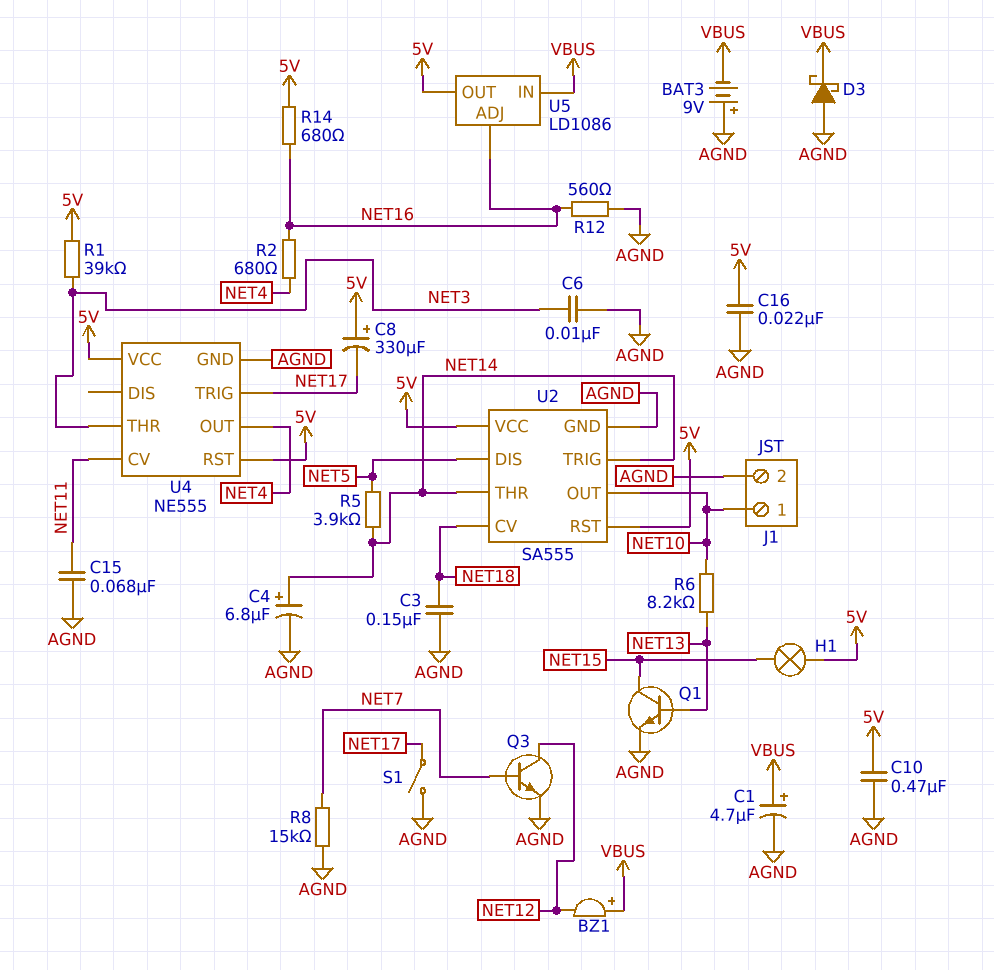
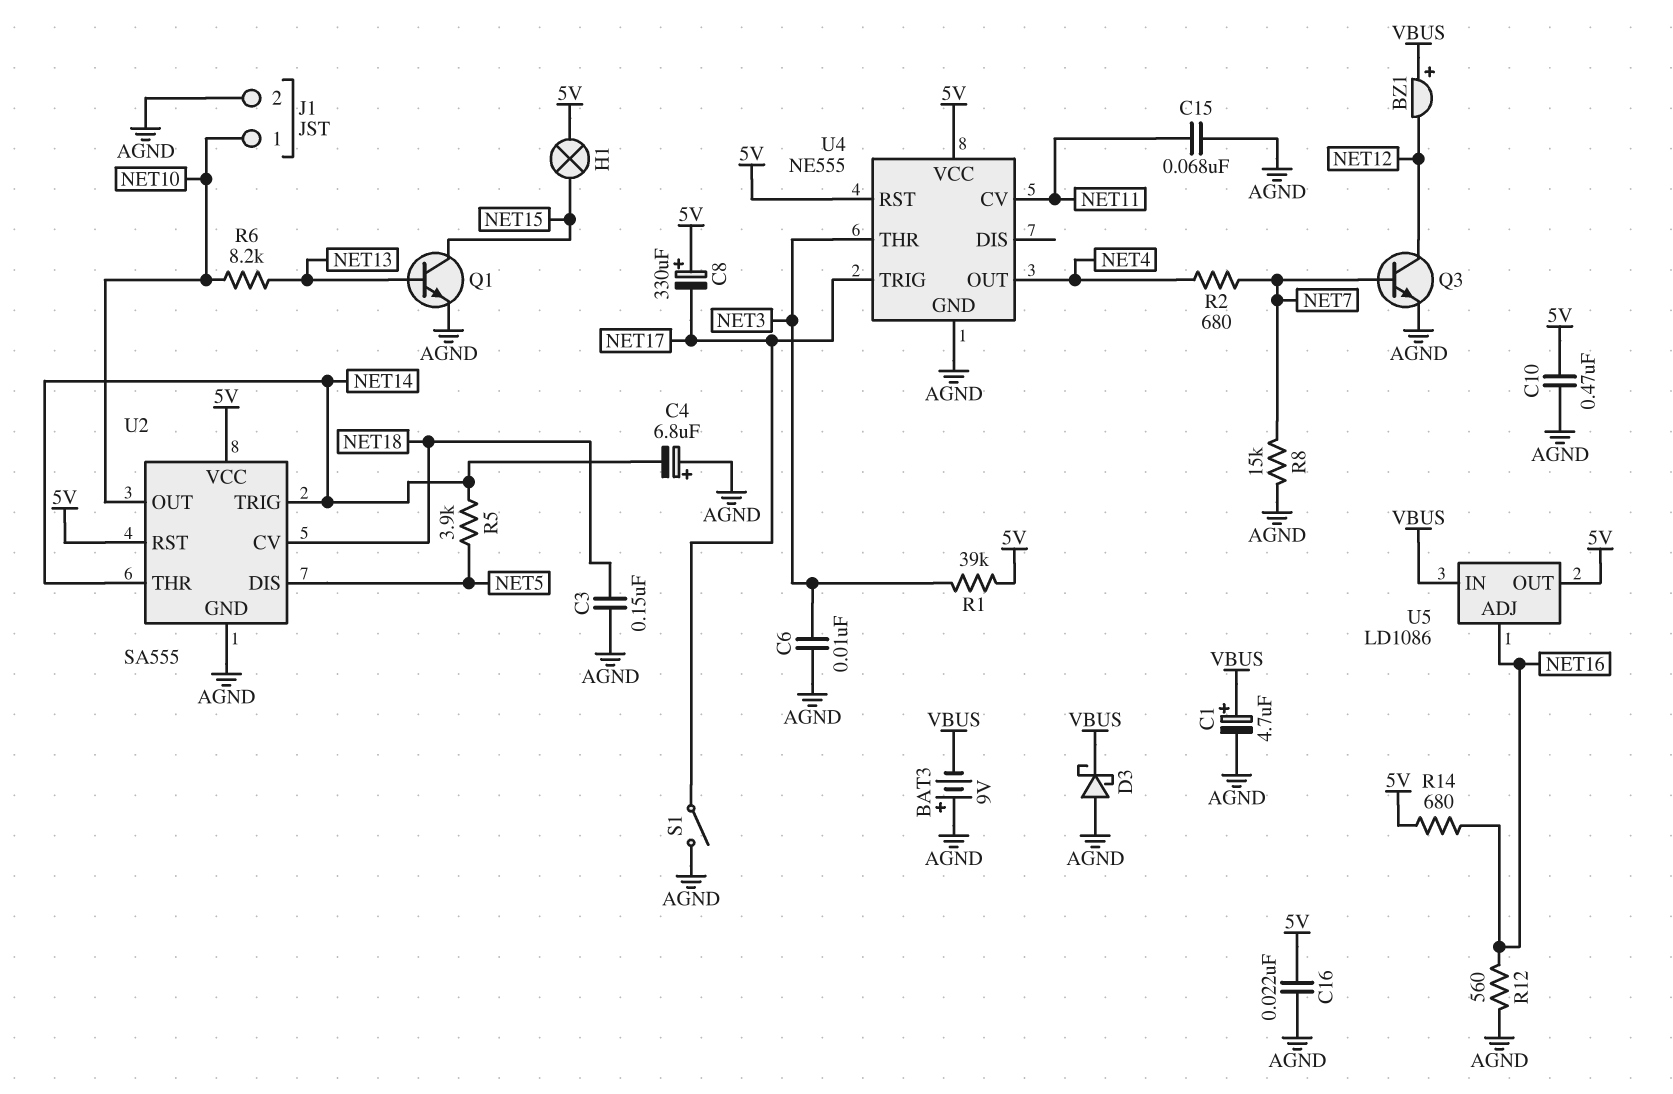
C4: 6.8uF (plus NET14, minus AGND) -> 6.8uF (plus AGND, minus NET14)
R2: 680 (NET4, NET16) -> 680 (NET4, NET7)

